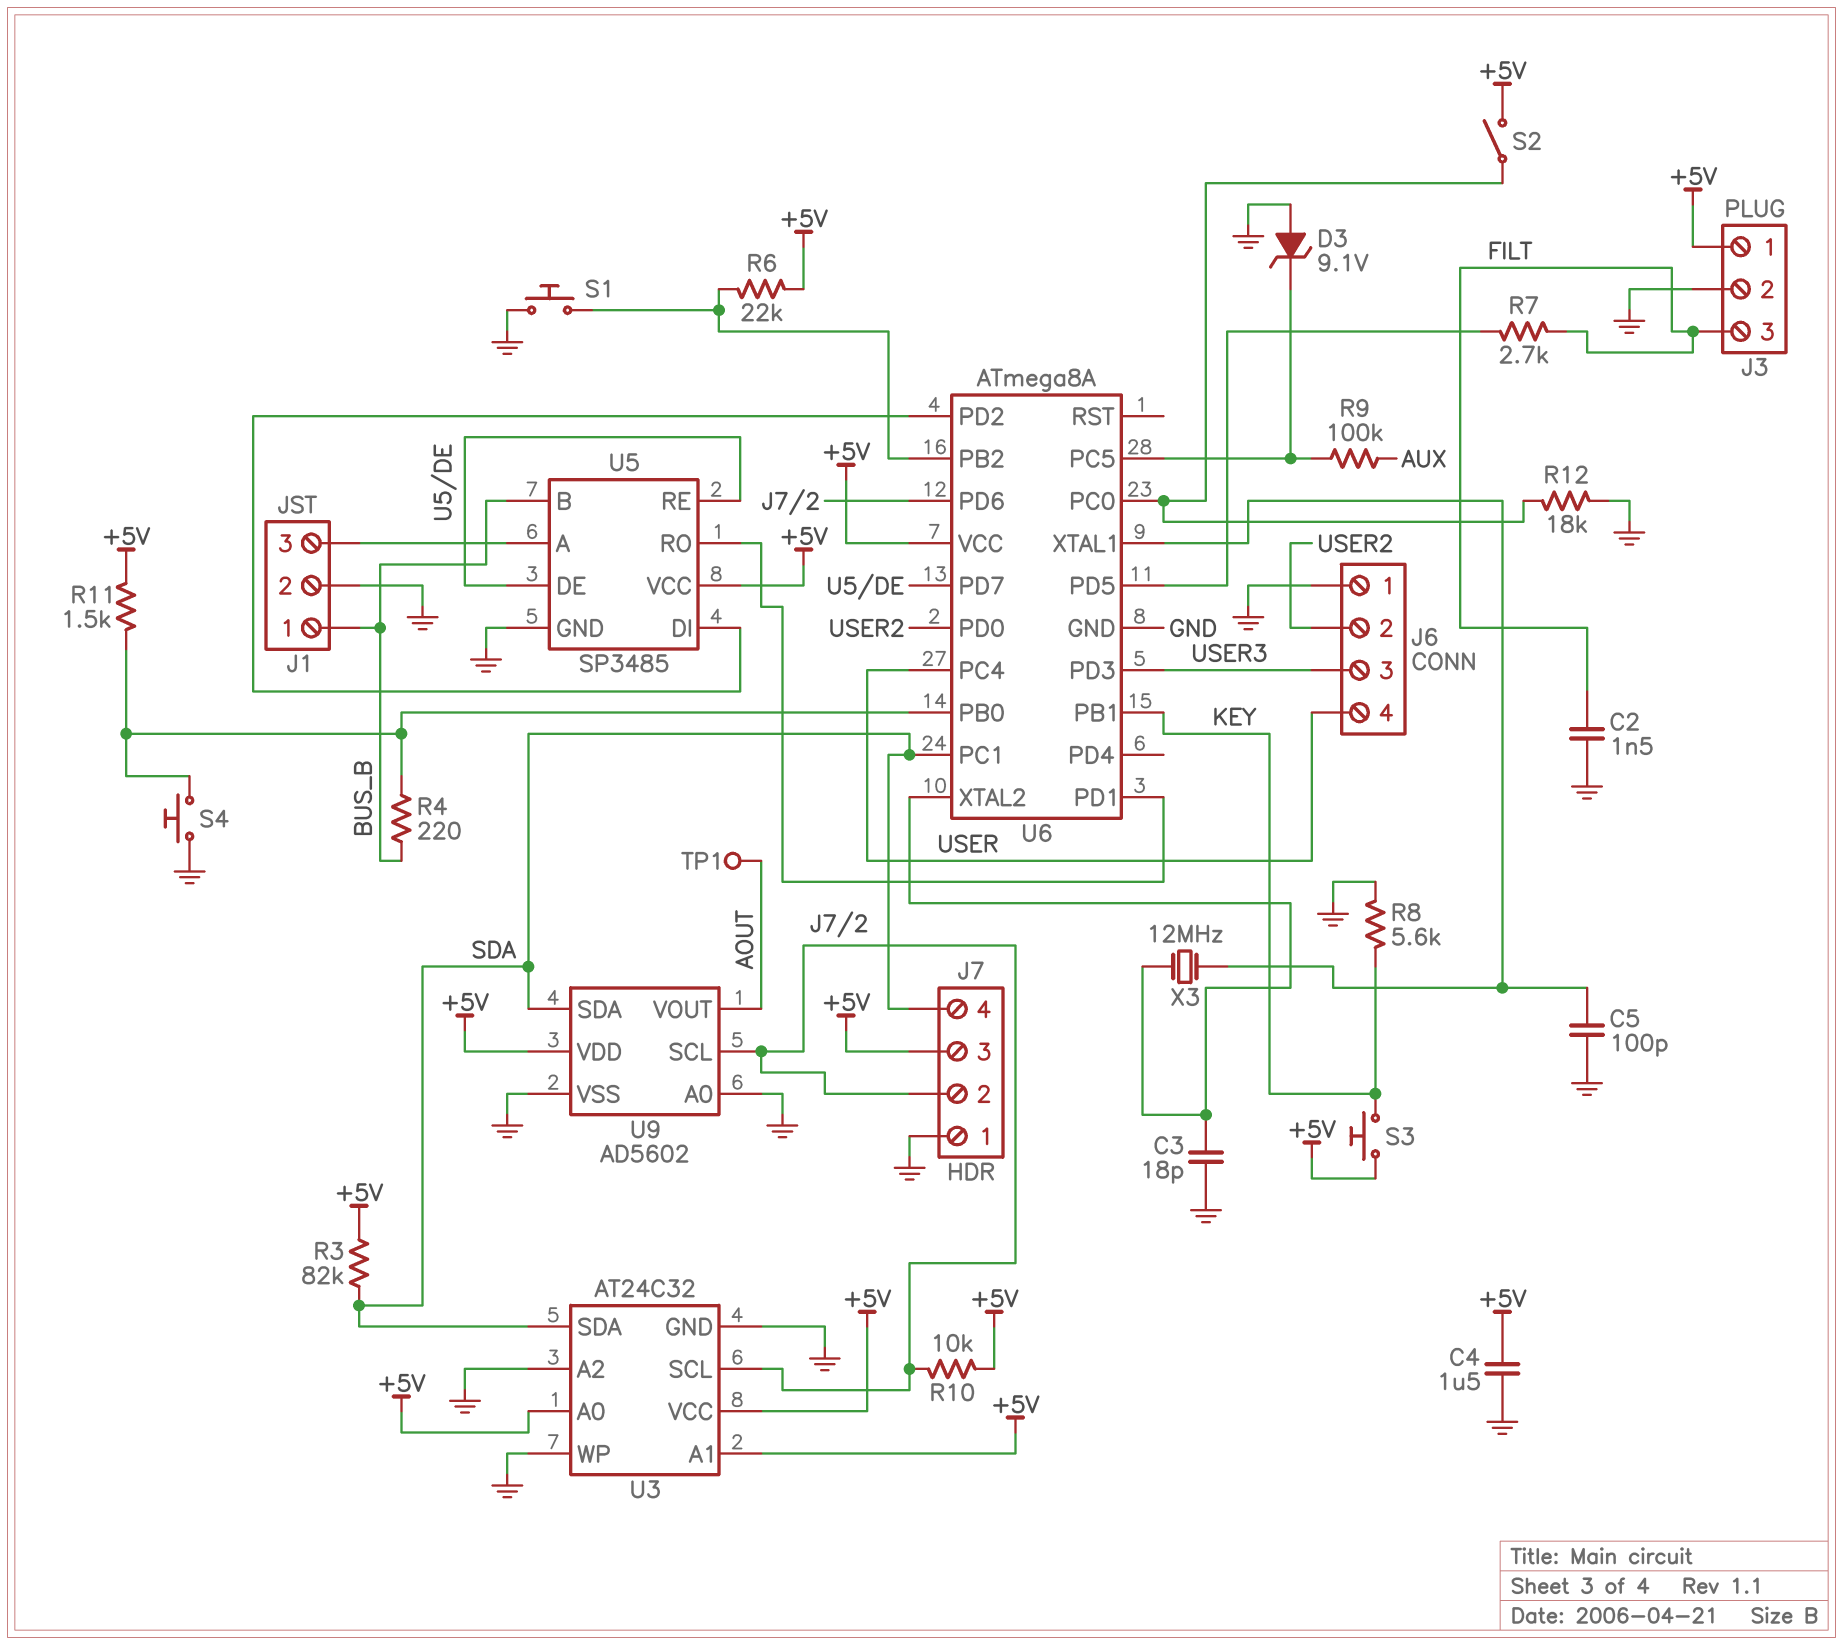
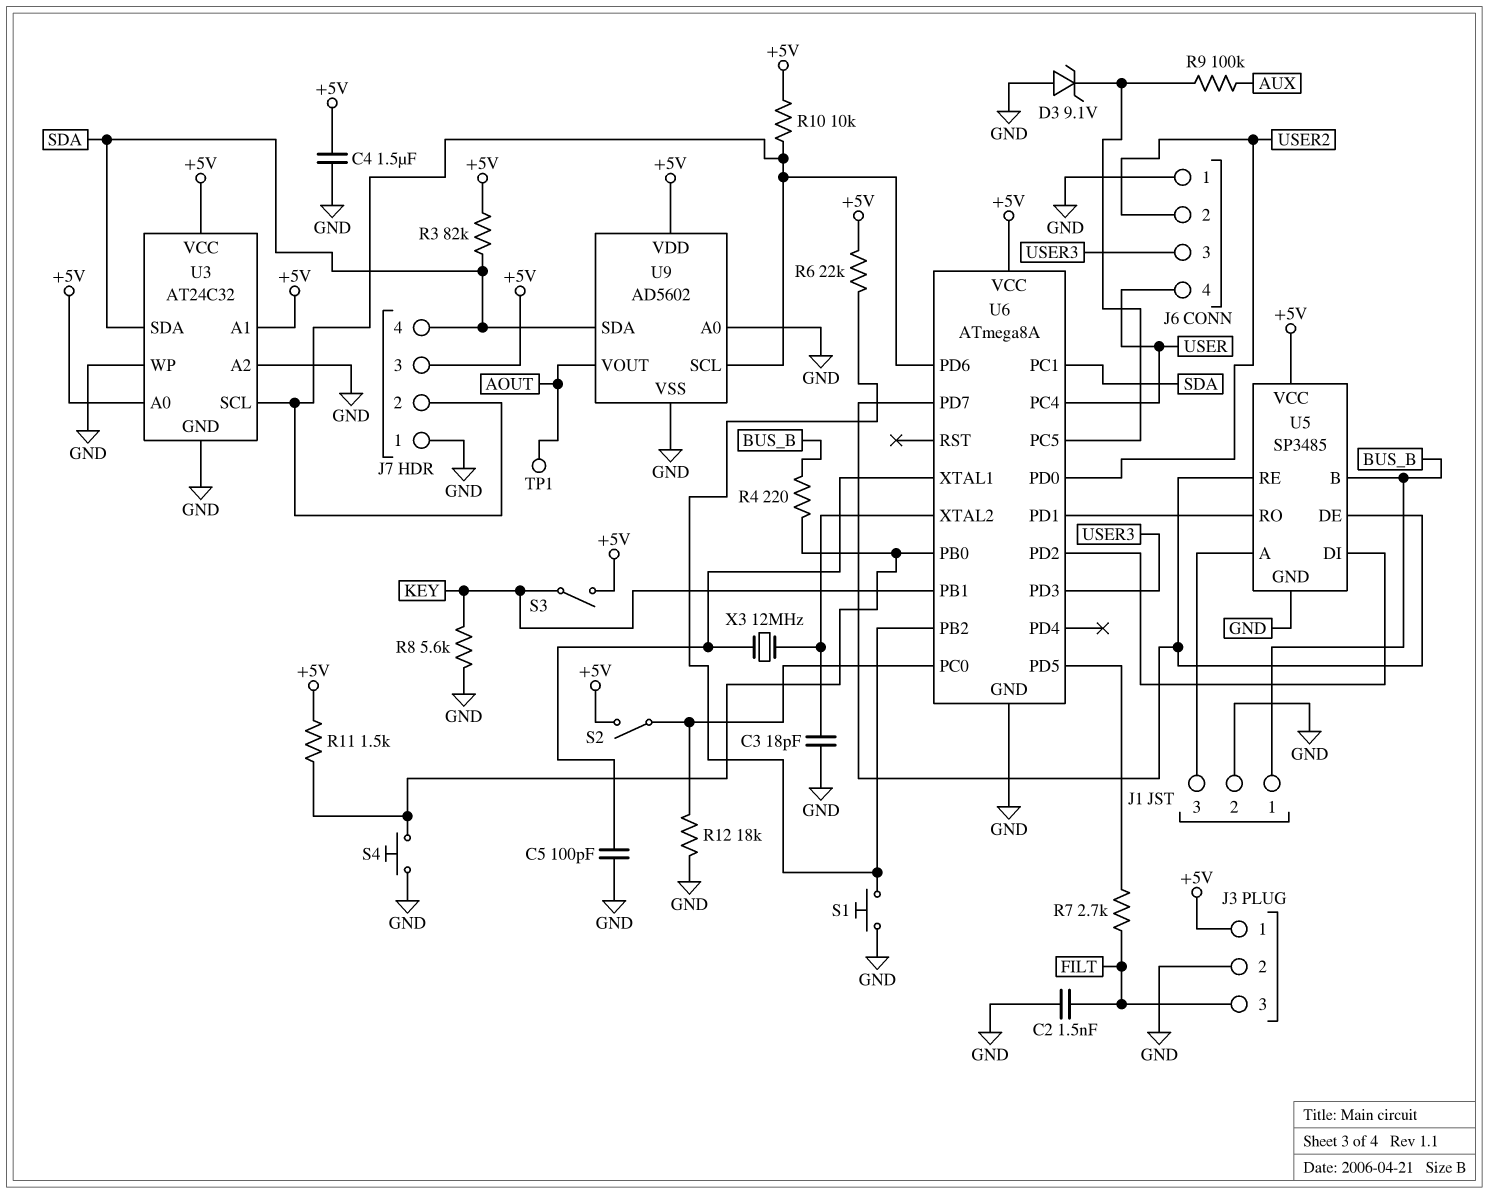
S3: button (+5V, KEY) -> switch (+5V, KEY)

